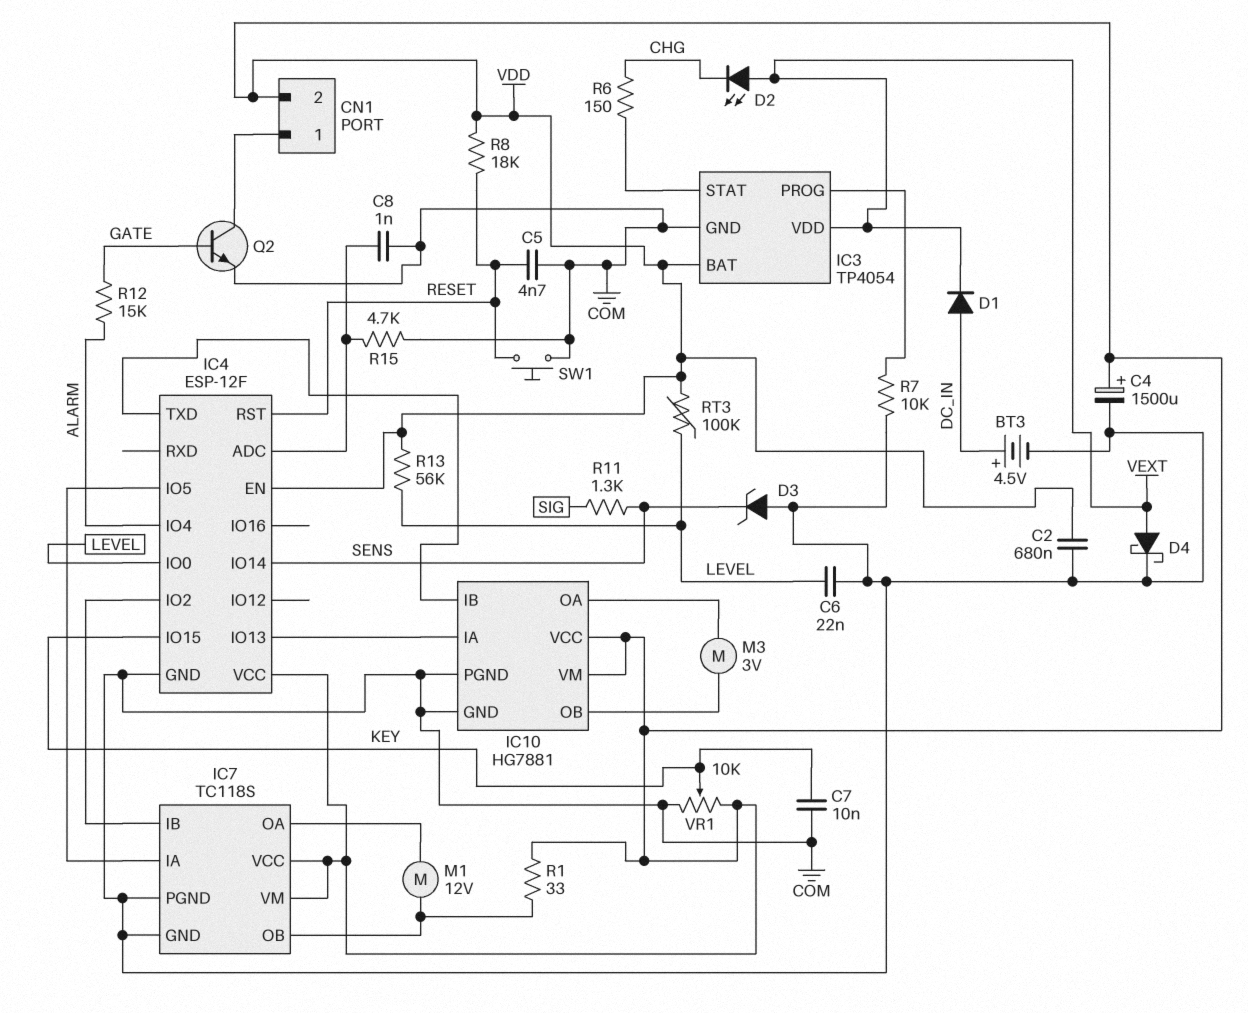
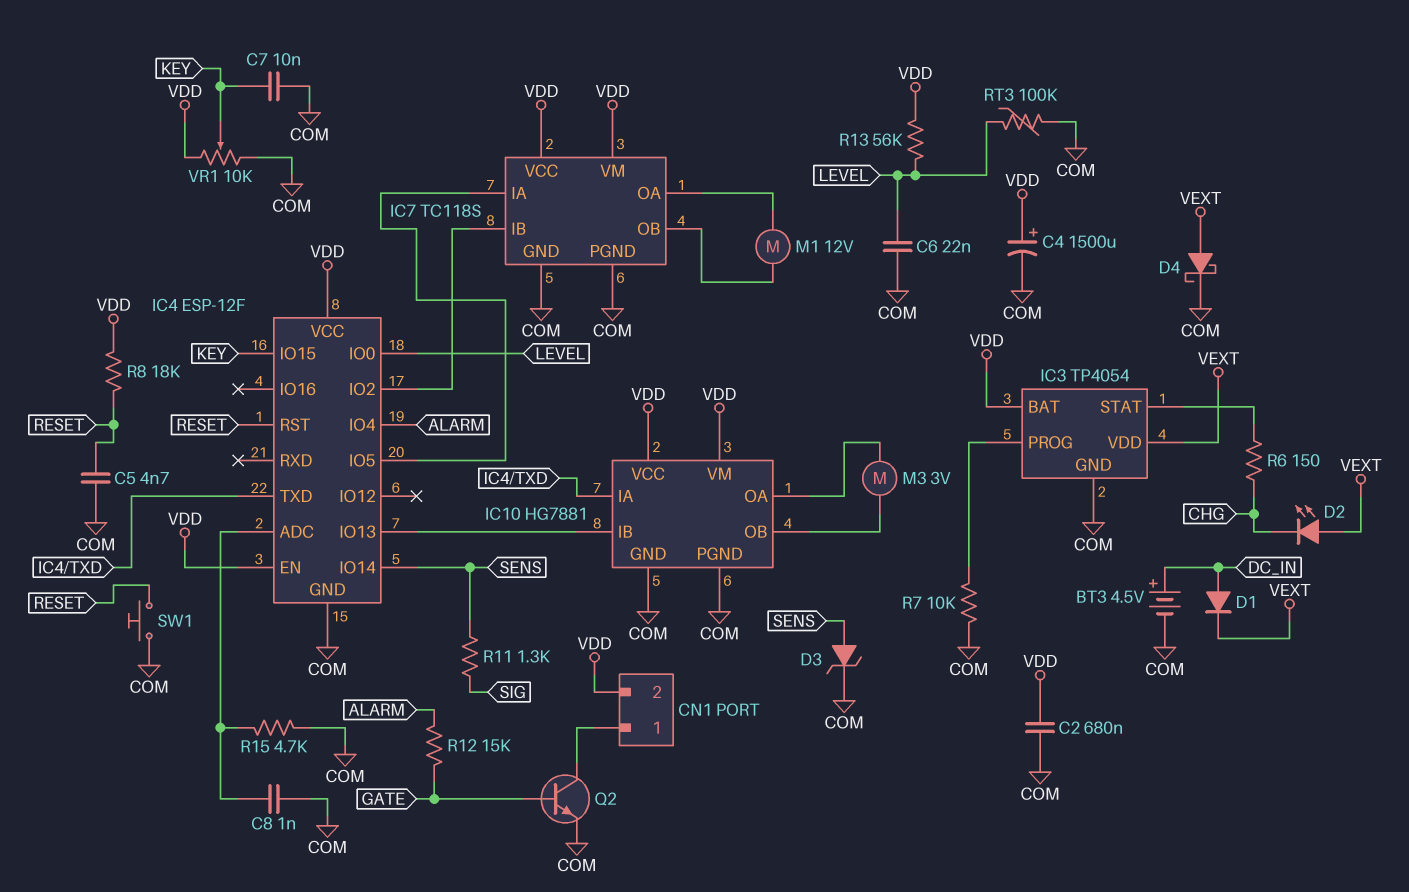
D3: zener (A COM, K SENS) -> zener (A SENS, K COM)
IC10 pin IA: IC4/IO13 -> IC4/TXD
IC10 pin IB: IC4/TXD -> IC4/IO13
R1: 33 (IC7/OB, VDD) -> none
RT3: 100k (LEVEL, VDD) -> 100k (COM, LEVEL)

